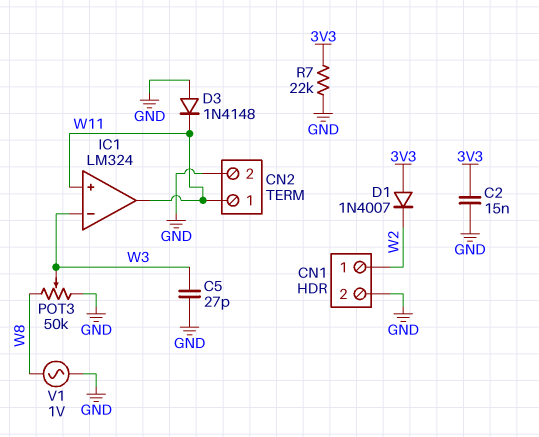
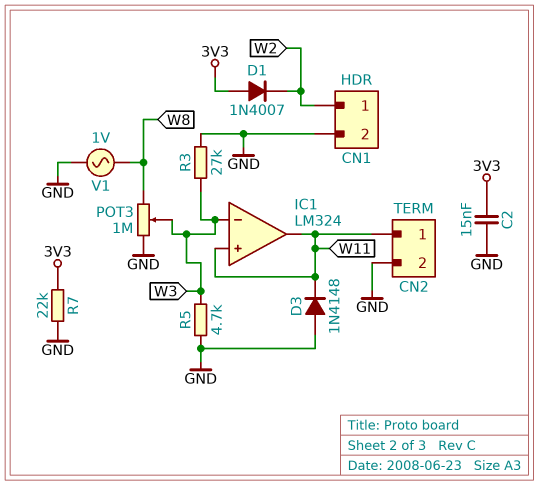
C5: 27pF (GND, W3) -> none
POT3: 50k (GND, W8, wiper W3) -> 1M (GND, W8, wiper W3)
R3: none -> 27k (GND, W3)
R5: none -> 4.7k (GND, W3)

